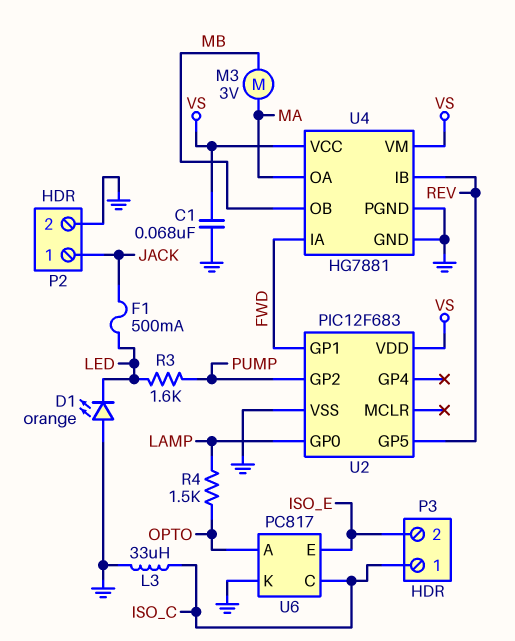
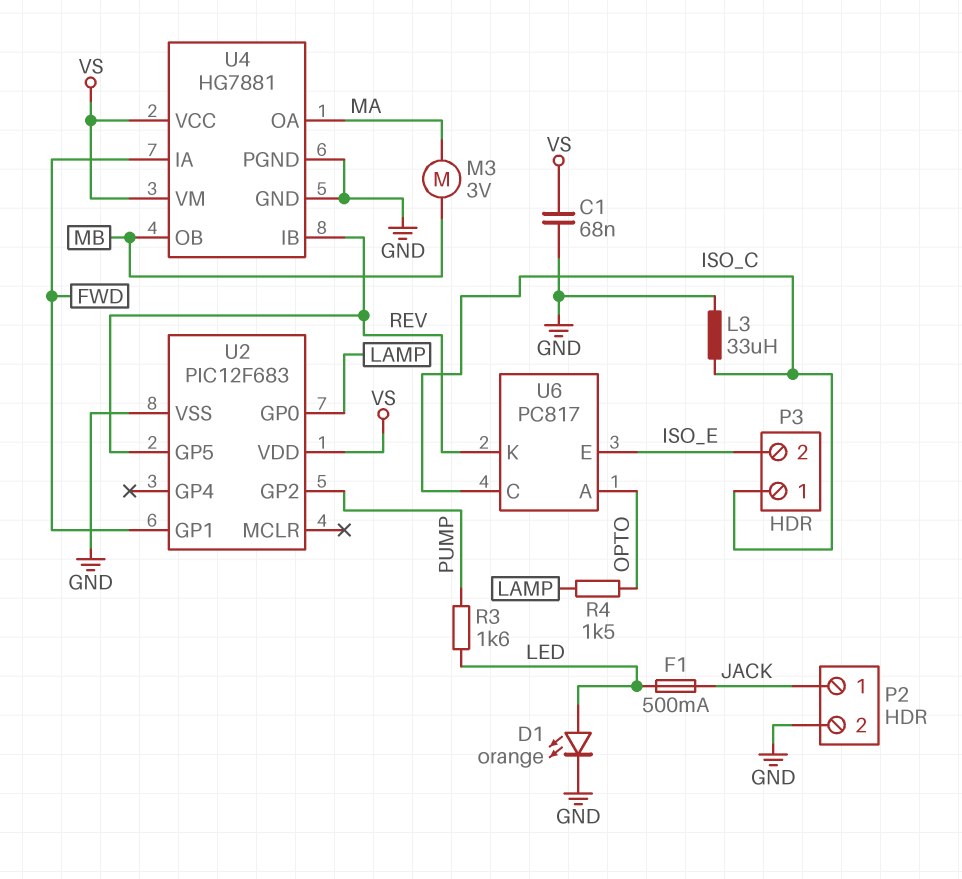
D1: LED orange (A GND, K LED) -> LED orange (A LED, K GND)
U6 pin K: GND -> REV

